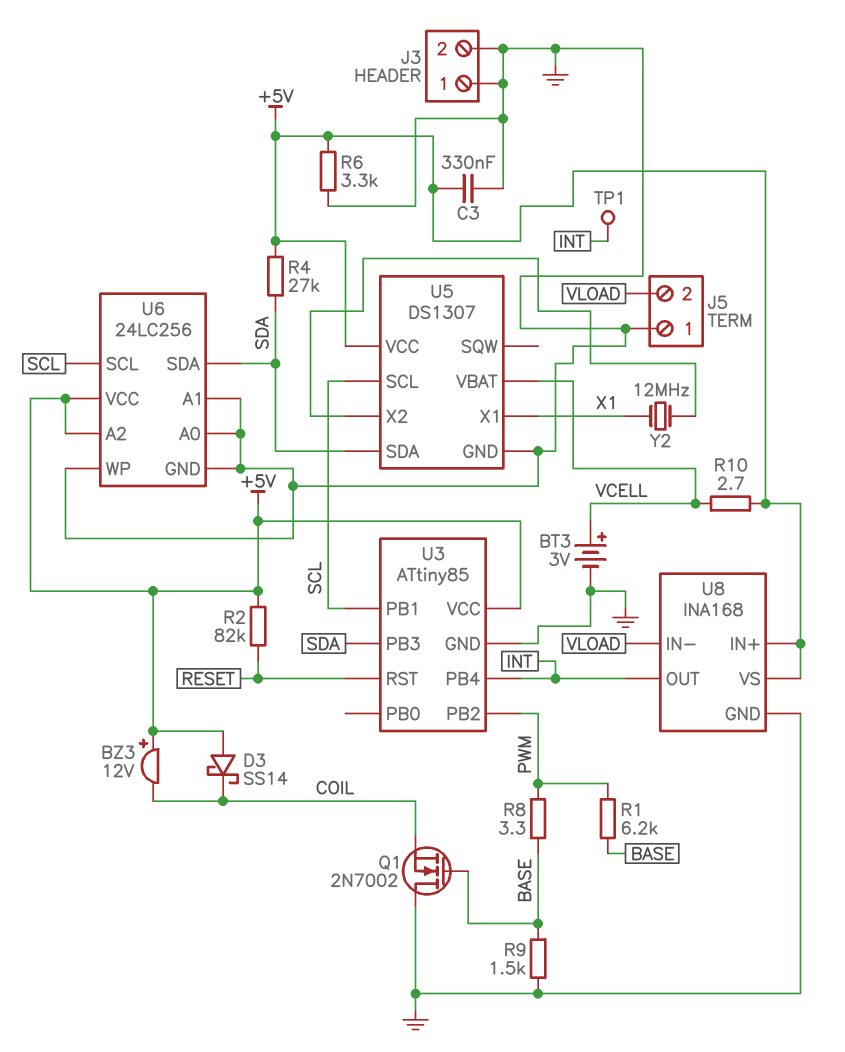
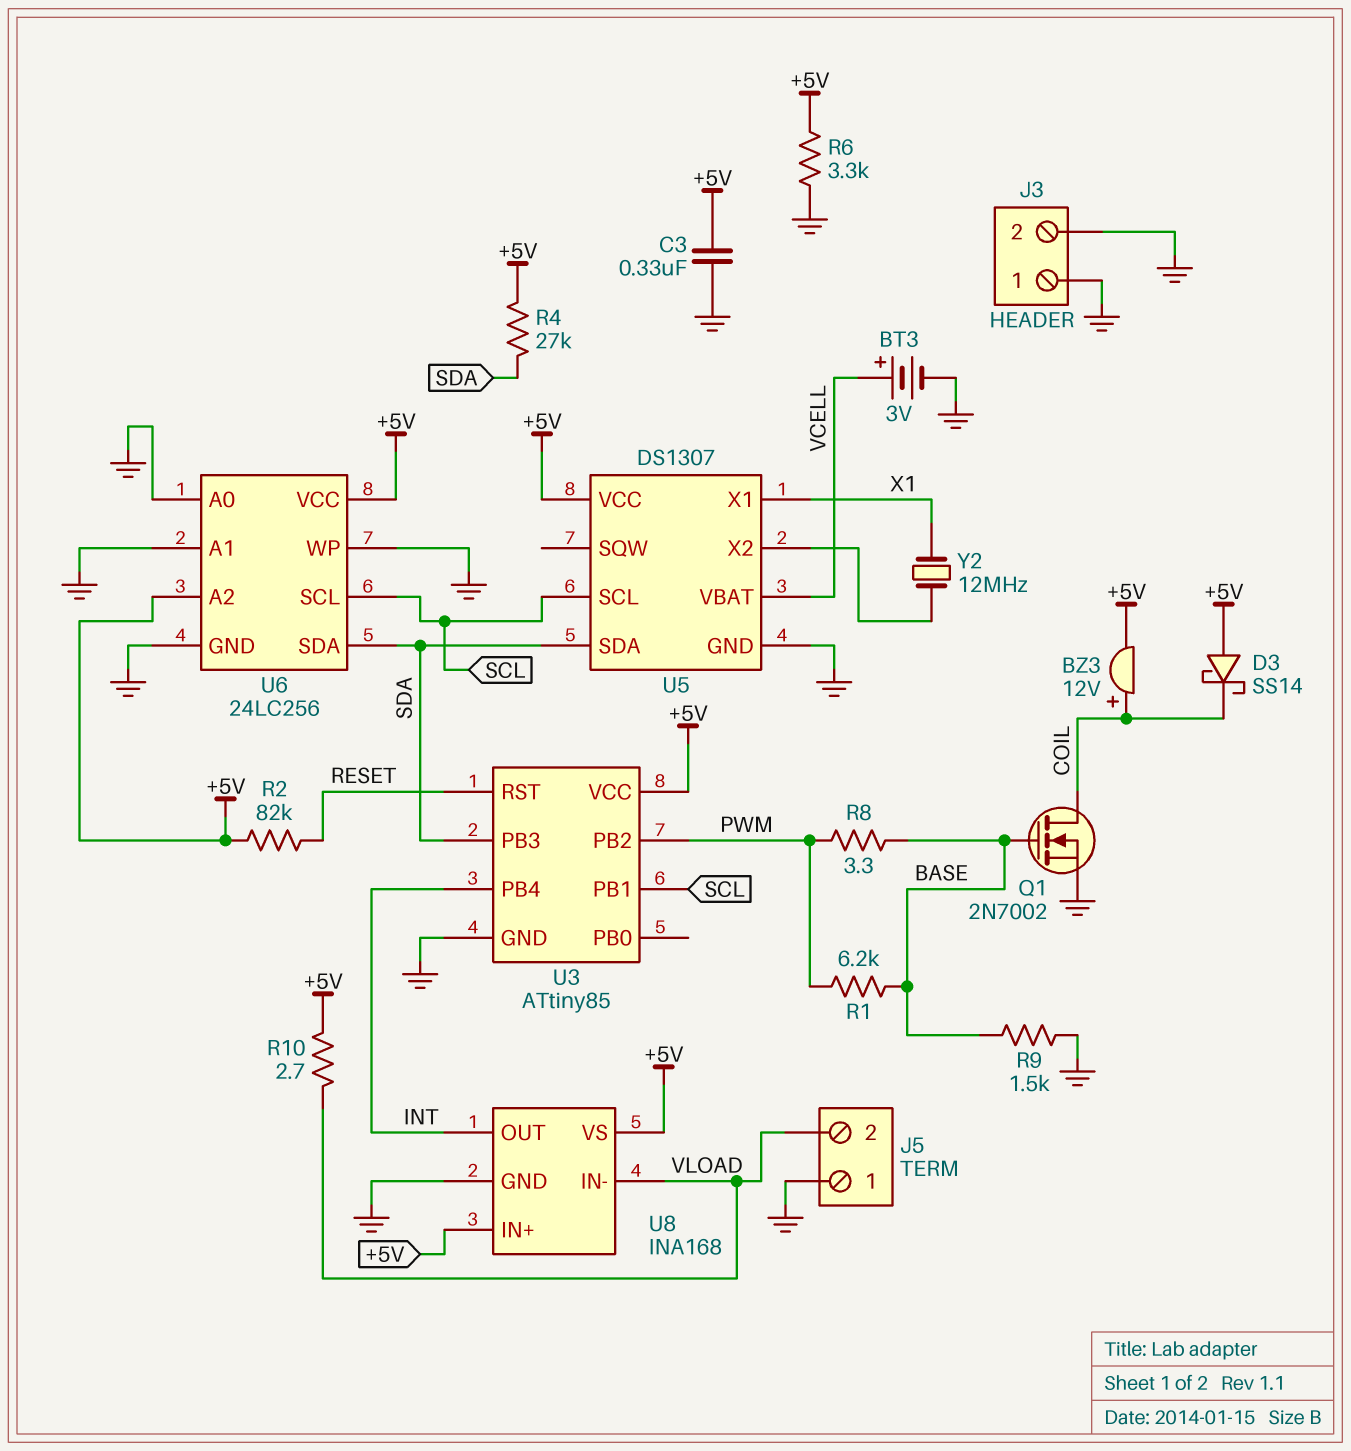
BZ3: buzzer 12V (plus +5V, minus COIL) -> buzzer 12V (plus COIL, minus +5V)
Q1: NMOS 2N7002 (G BASE, D GND, S COIL) -> NMOS 2N7002 (G BASE, D COIL, S GND)
R10: 2.7 (+5V, VCELL) -> 2.7 (+5V, VLOAD)
TP1: test point (INT) -> none

